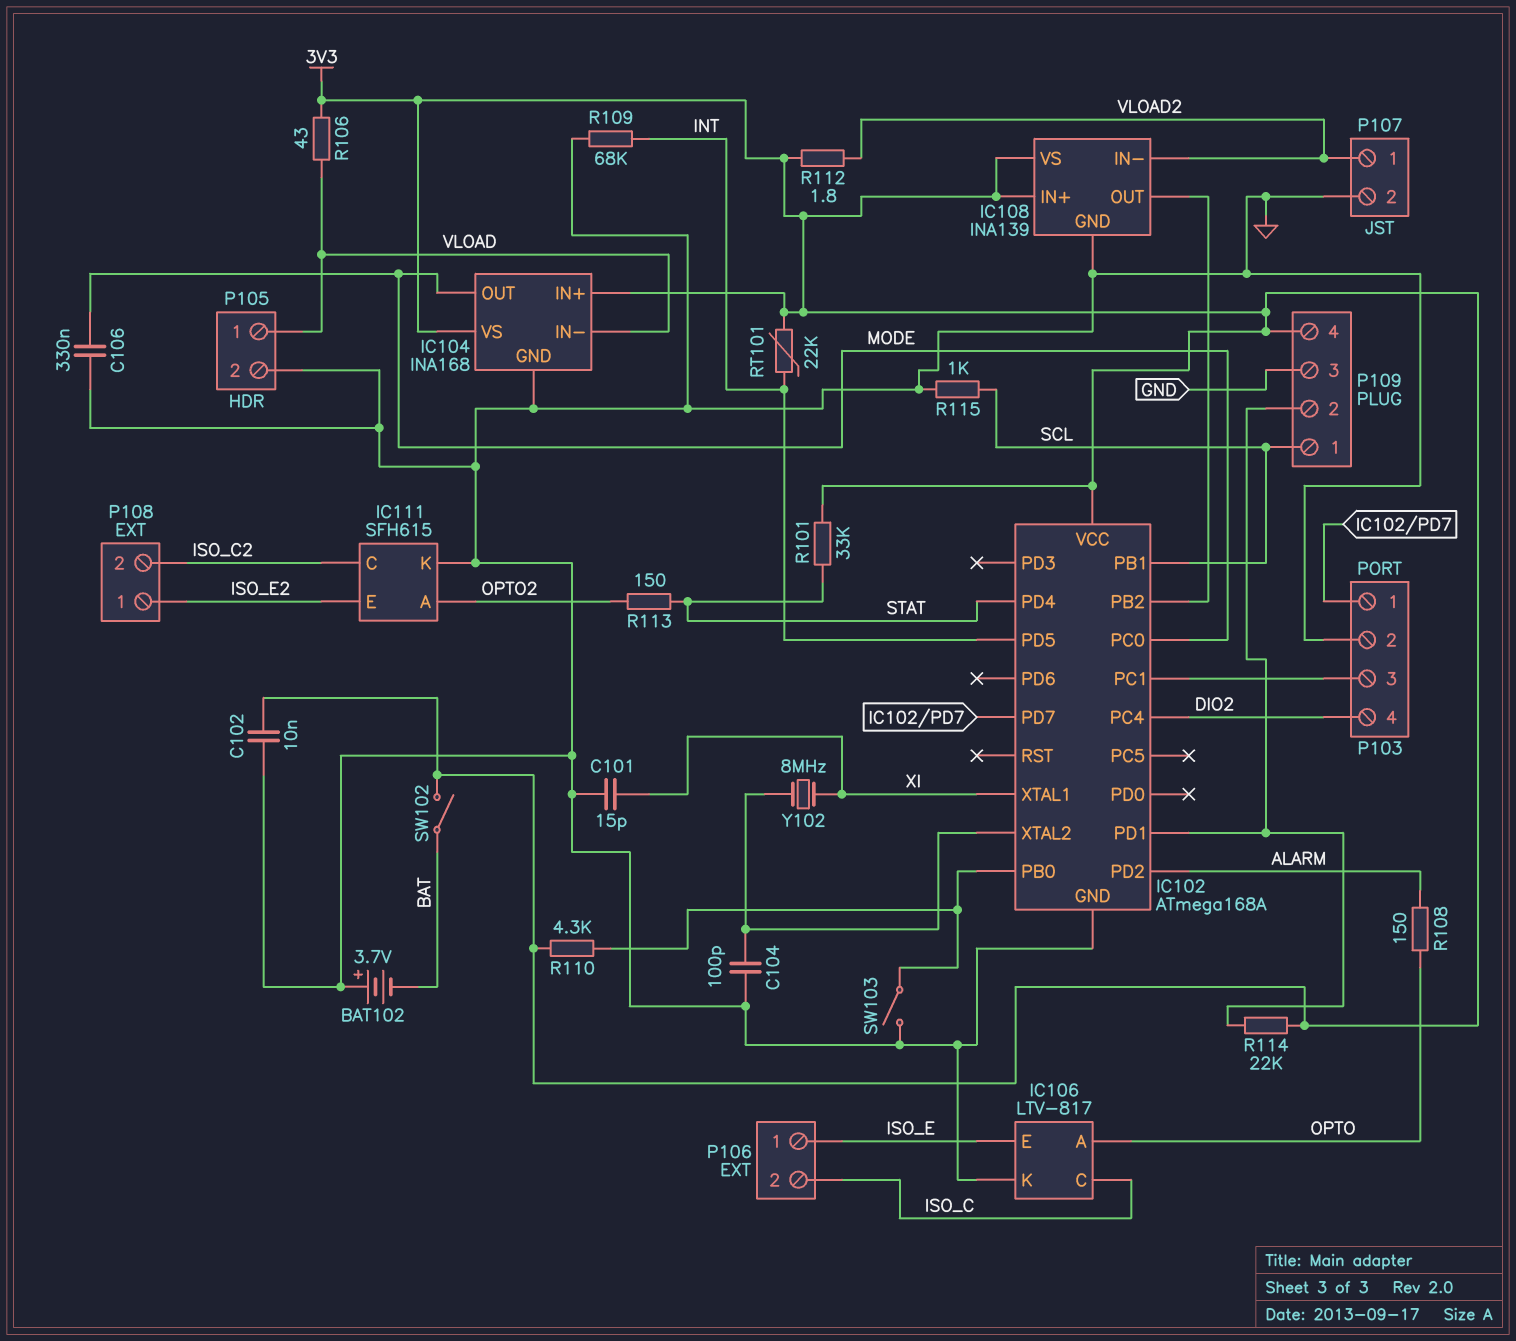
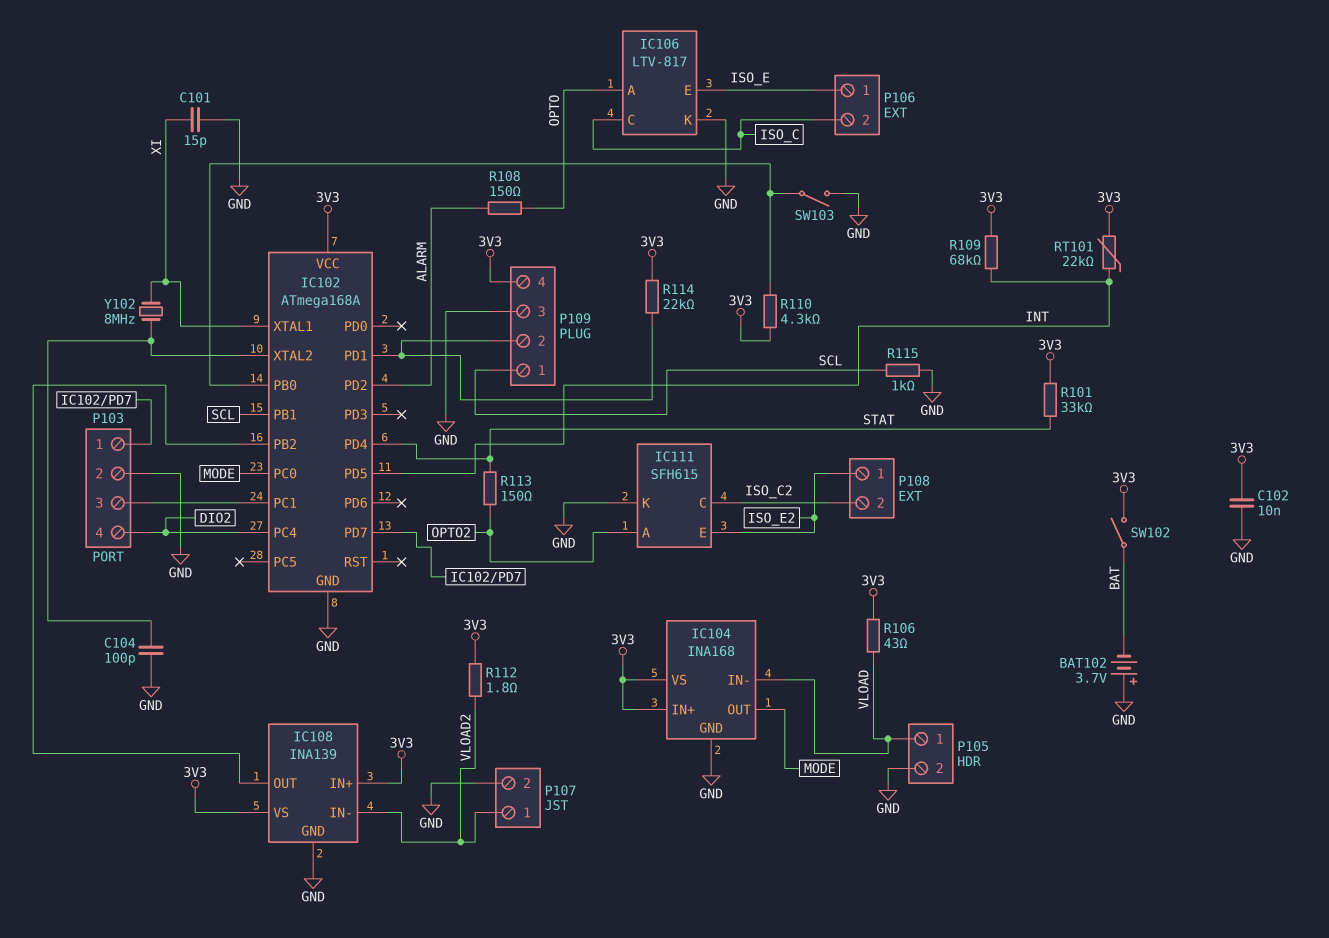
C106: 330nF (GND, MODE) -> none
R109: 68k (GND, INT) -> 68k (3V3, INT)

